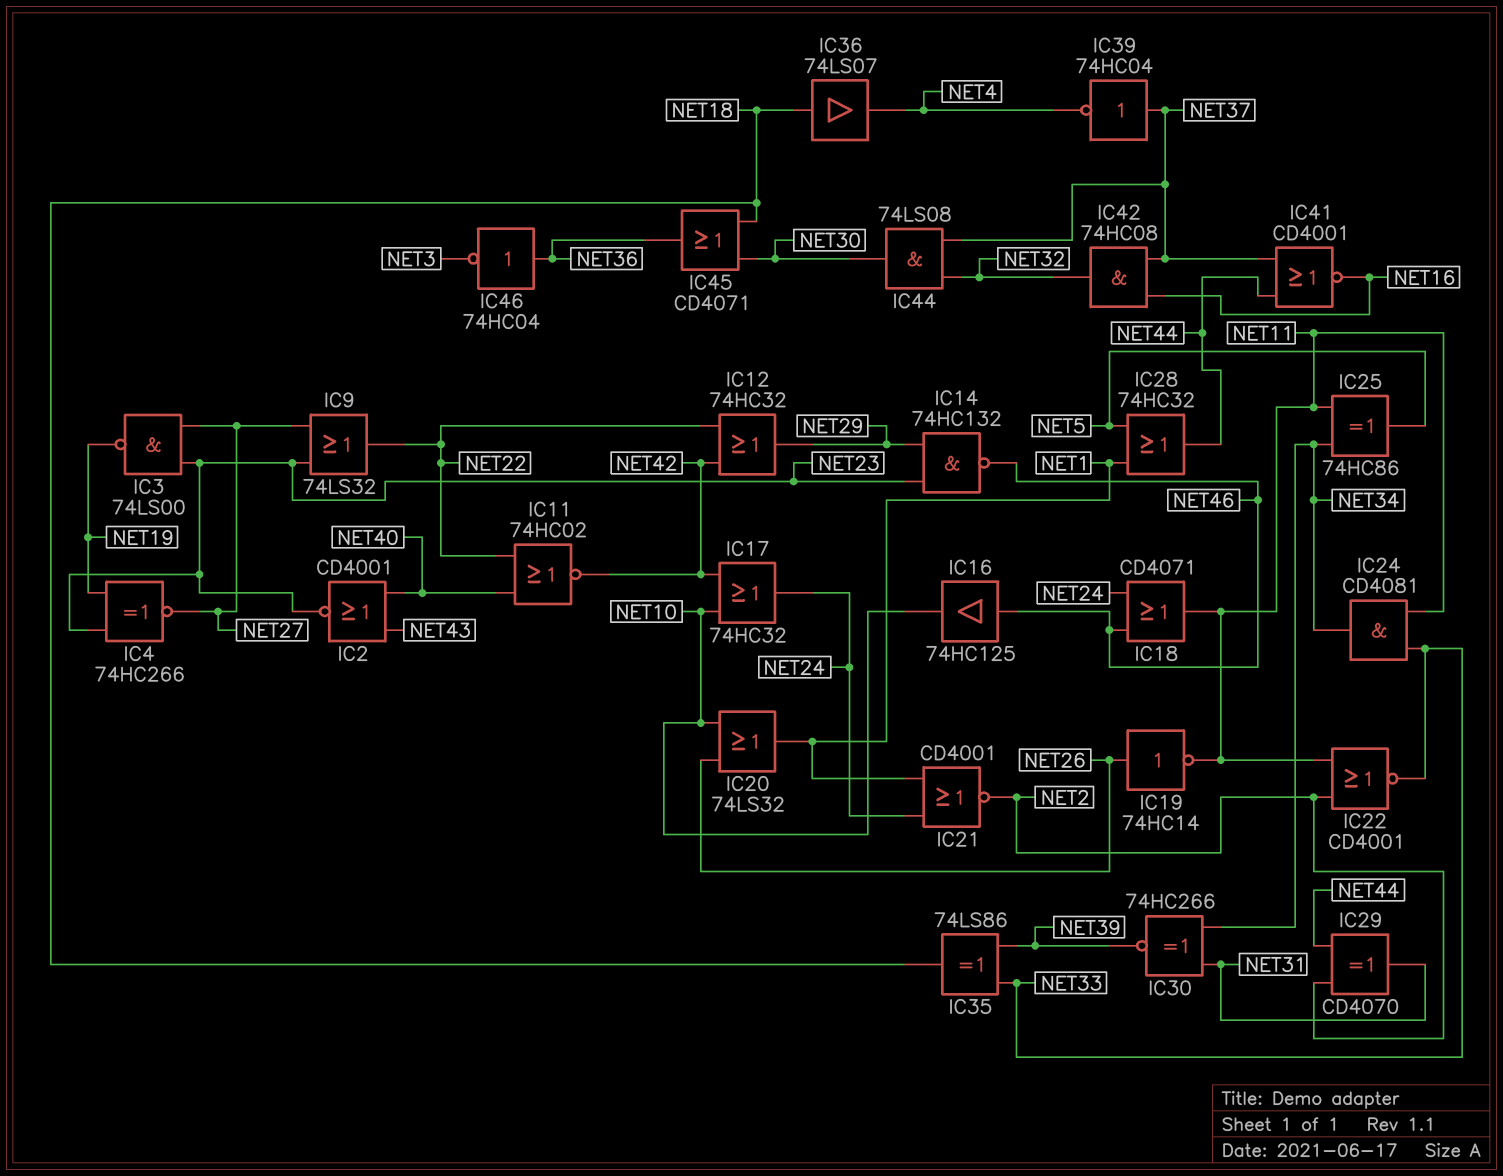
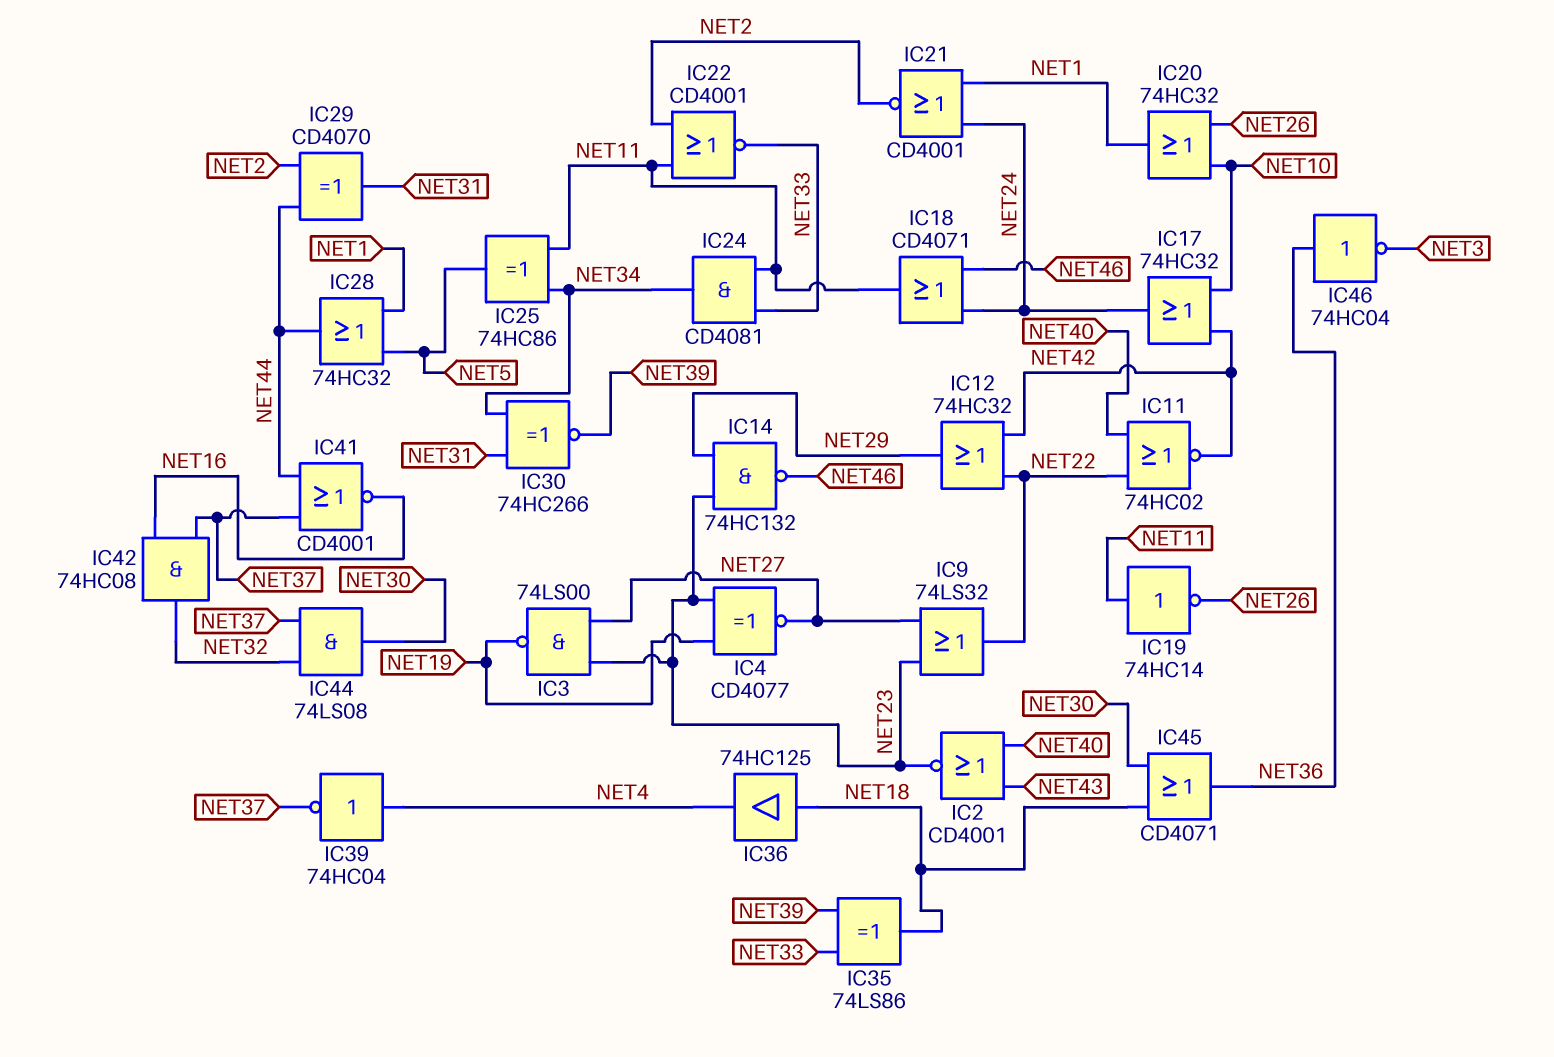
IC4: XNOR 74HC266 (in NET19, in NET23, out NET27) -> XNOR CD4077 (in NET19, in NET23, out NET27)
IC16: buffer 74HC125 (in NET46, out NET10) -> none
IC19: NOT 74HC14 (in NET26, out NET11) -> NOT 74HC14 (in NET11, out NET26)
IC20: OR 74LS32 (in NET10, in NET26, out NET1) -> OR 74HC32 (in NET10, in NET26, out NET1)
IC36: buffer 74LS07 (in NET18, out NET4) -> buffer 74HC125 (in NET18, out NET4)
IC39: NOT 74HC04 (in NET37, out NET4) -> NOT 74HC04 (in NET4, out NET37)

